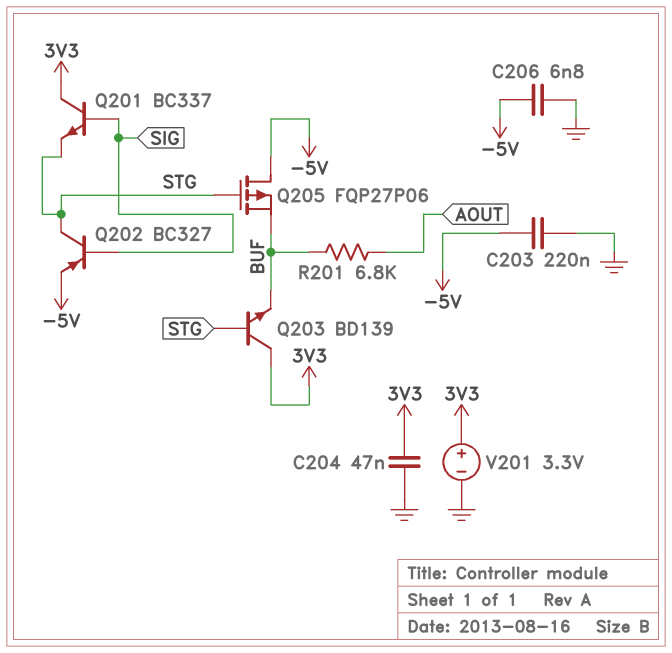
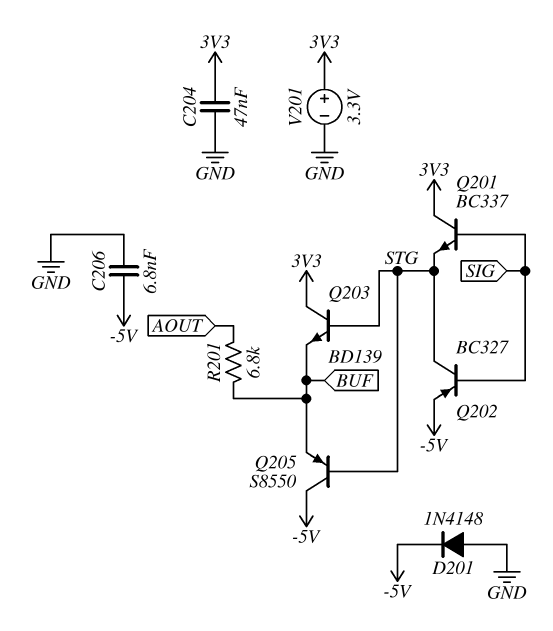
C203: 220nF (-5V, GND) -> none
D201: none -> diode 1N4148 (A GND, K -5V)
Q205: PMOS FQP27P06 (G STG, D -5V, S BUF) -> PNP S8550 (B STG, C -5V, E BUF)

